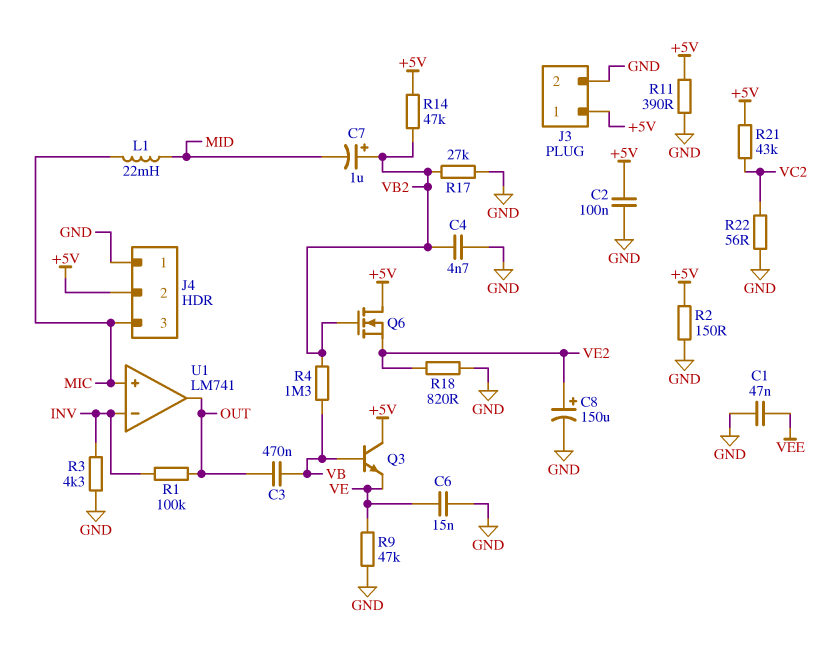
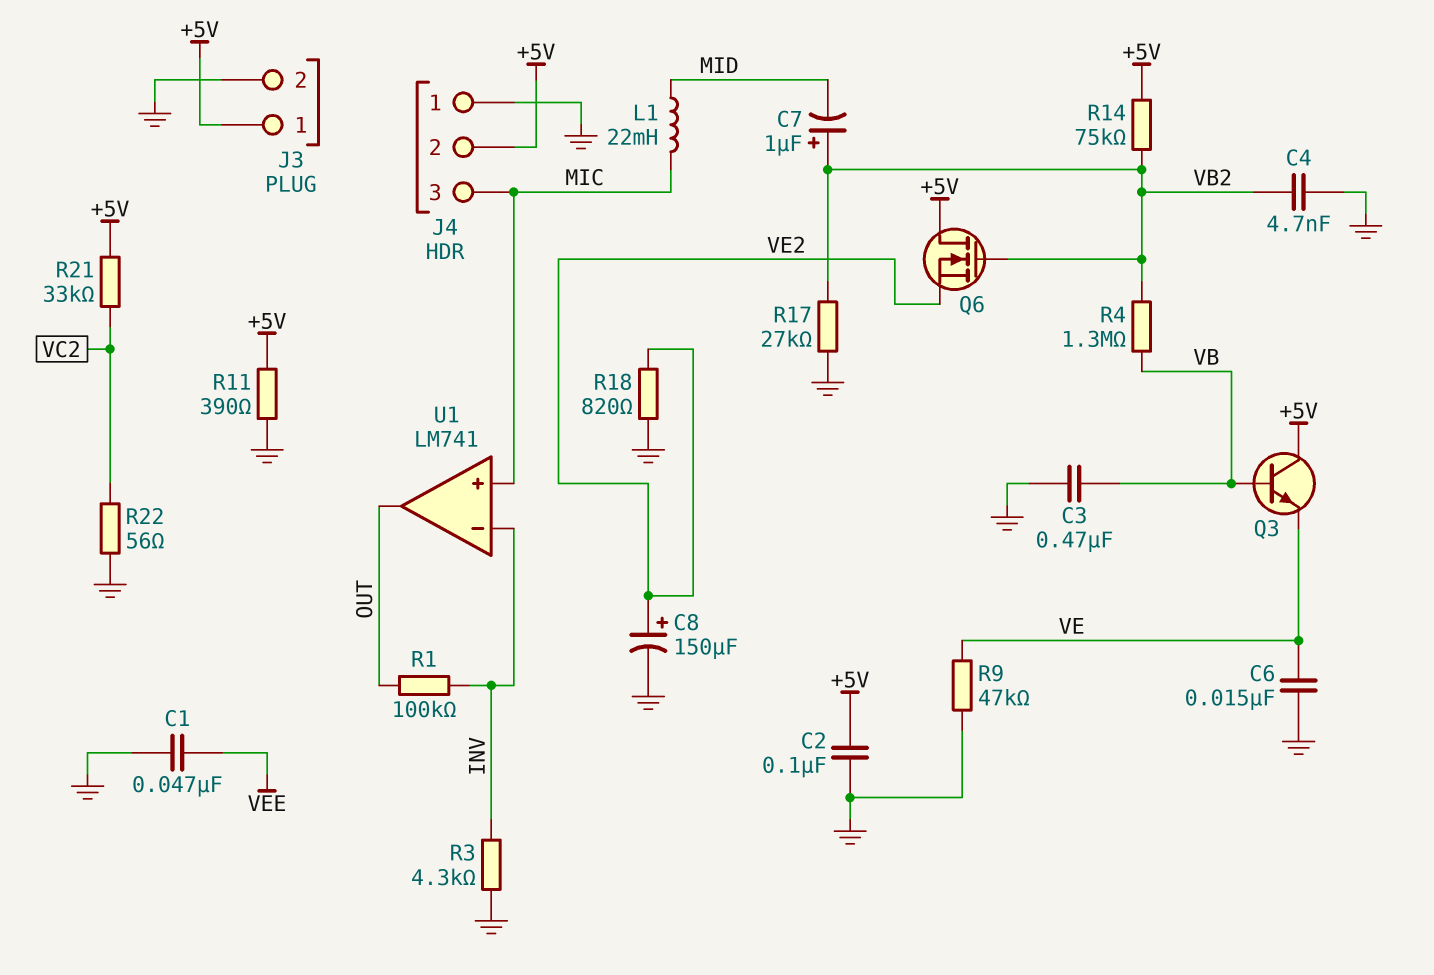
C3: 470nF (OUT, VB) -> 470nF (GND, VB)
R2: 150 (+5V, GND) -> none
R14: 47k (+5V, VB2) -> 75k (+5V, VB2)
R21: 43k (+5V, VC2) -> 33k (+5V, VC2)

